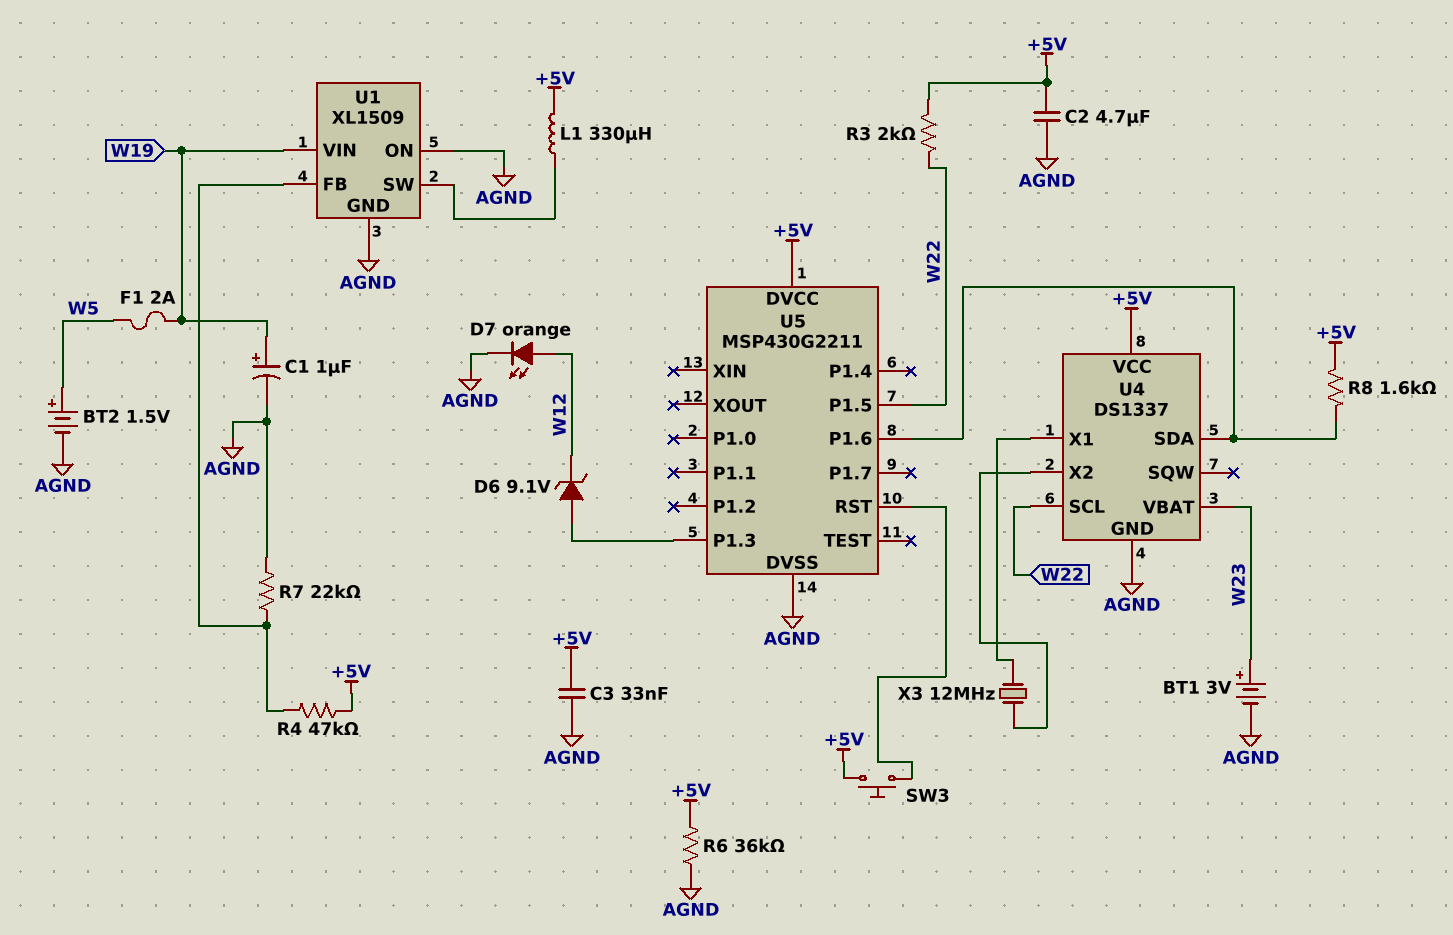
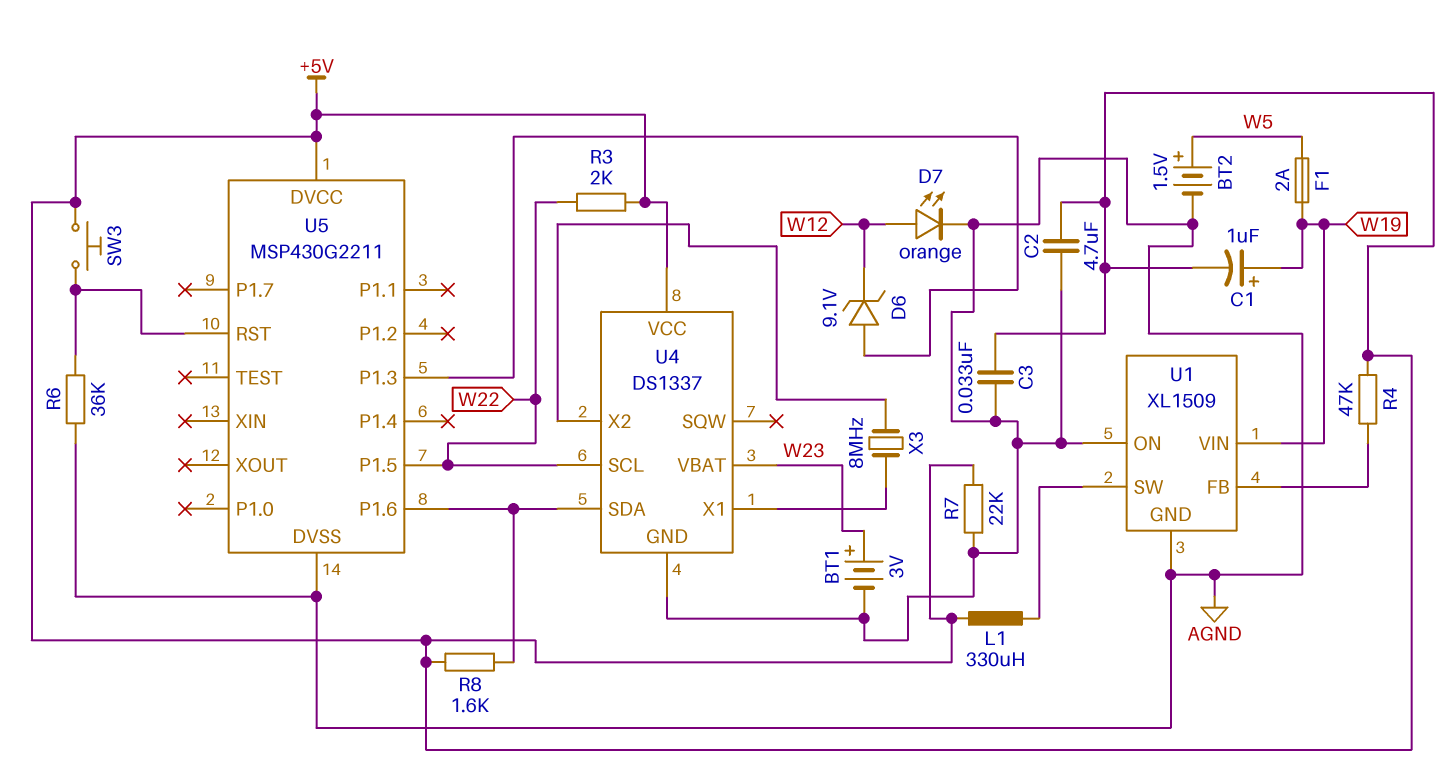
C1: 1uF (plus W19, minus AGND) -> 1uF (plus W19, minus +5V)
R6: 36k (+5V, AGND) -> 36k (AGND, U5/RST)
R7: 22k (AGND, U1/FB) -> 22k (+5V, AGND)
X3: 12MHz (U4/X1, U4/X2) -> 8MHz (U4/X1, U4/X2)

